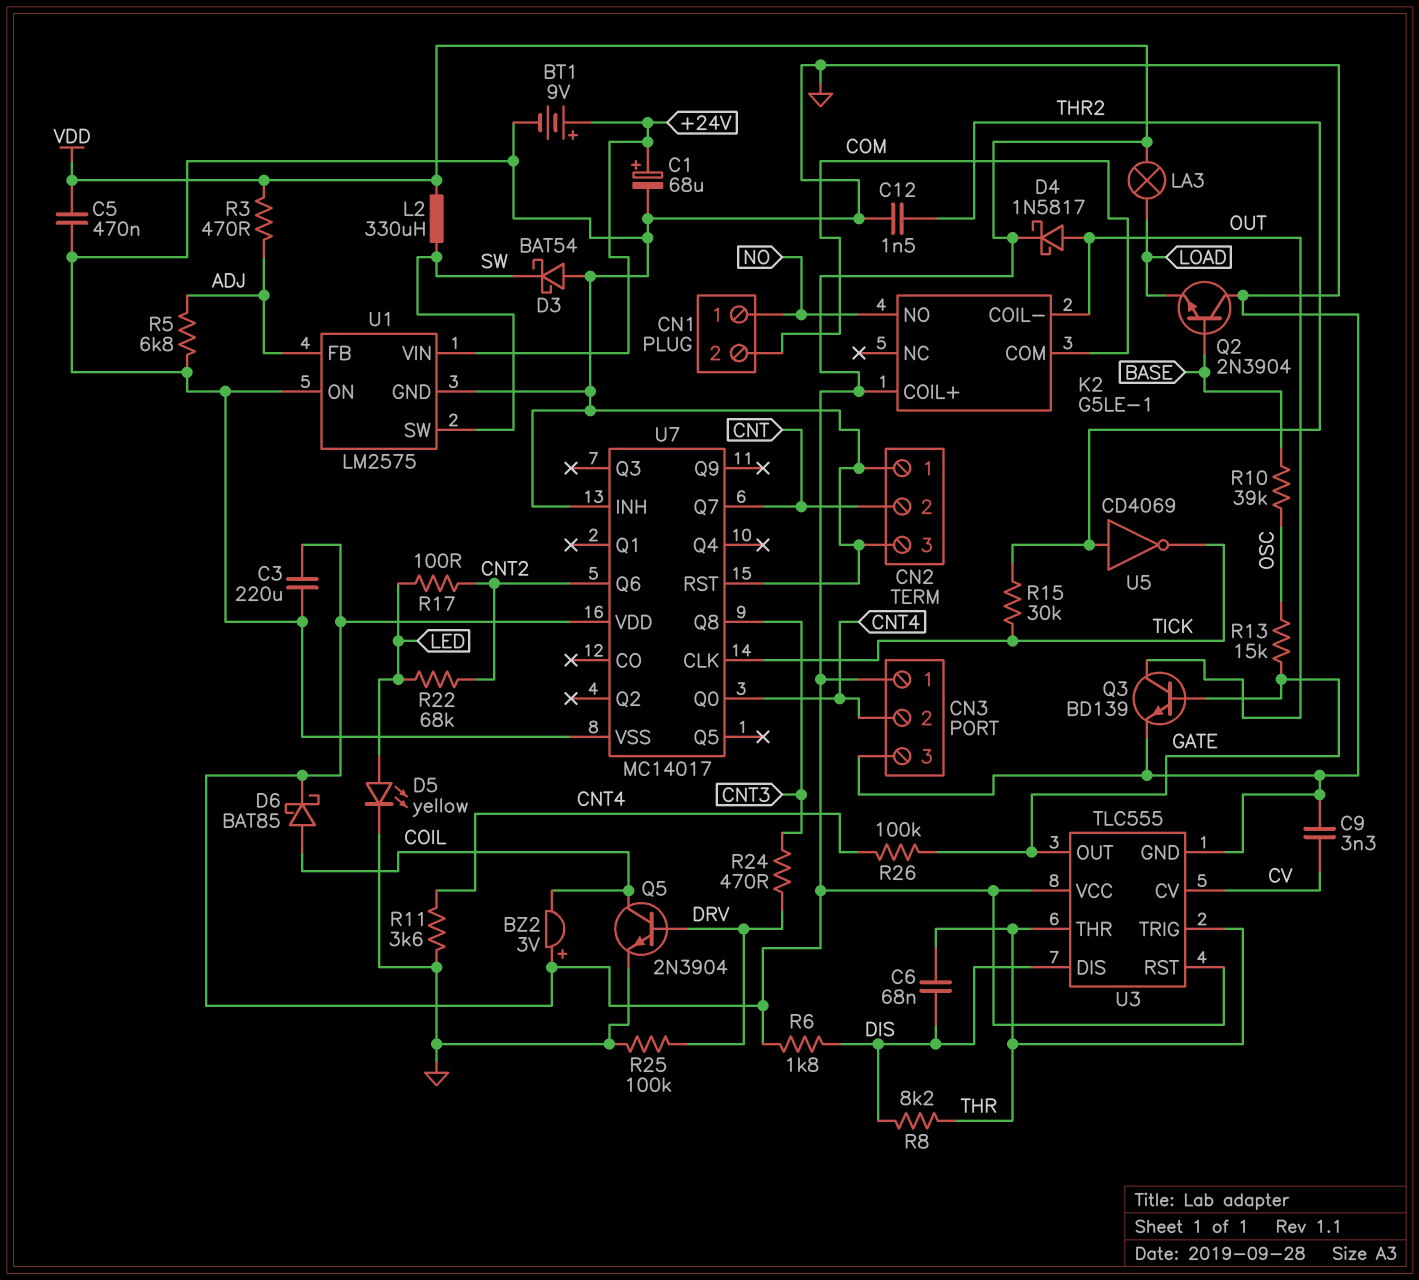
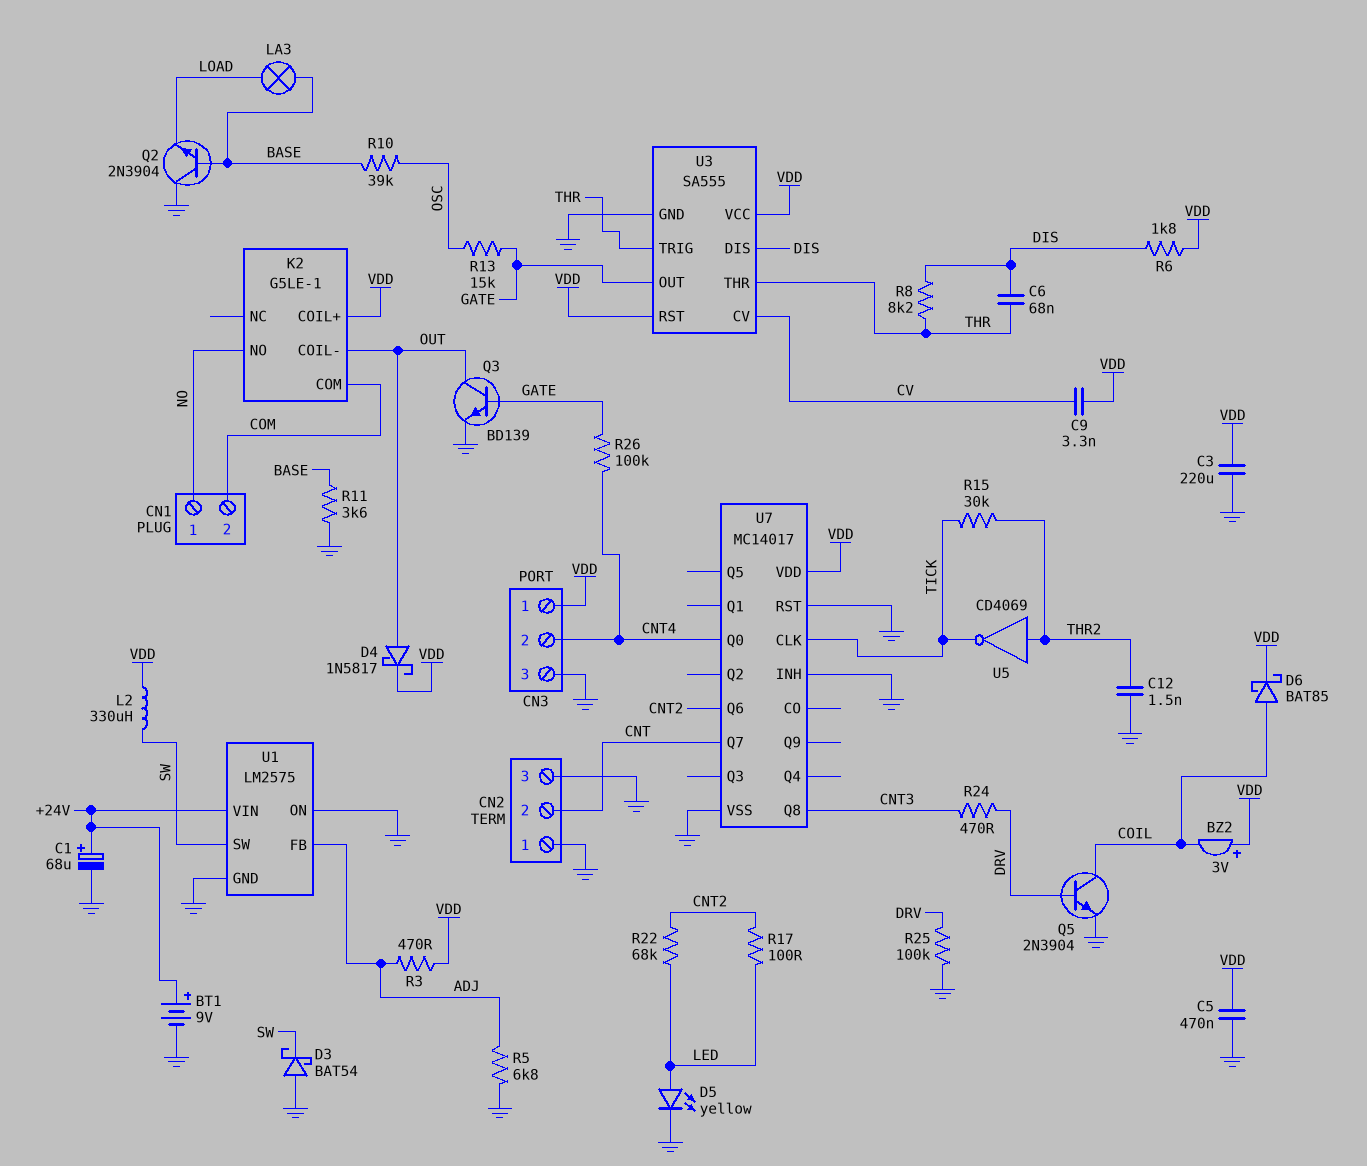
C9: 3.3nF (CV, GND) -> 3.3nF (CV, VDD)
LA3: lamp (LOAD, VDD) -> lamp (BASE, LOAD)
R11: 3.6k (CNT4, GND) -> 3.6k (BASE, GND)
U3: TLC555 -> SA555

